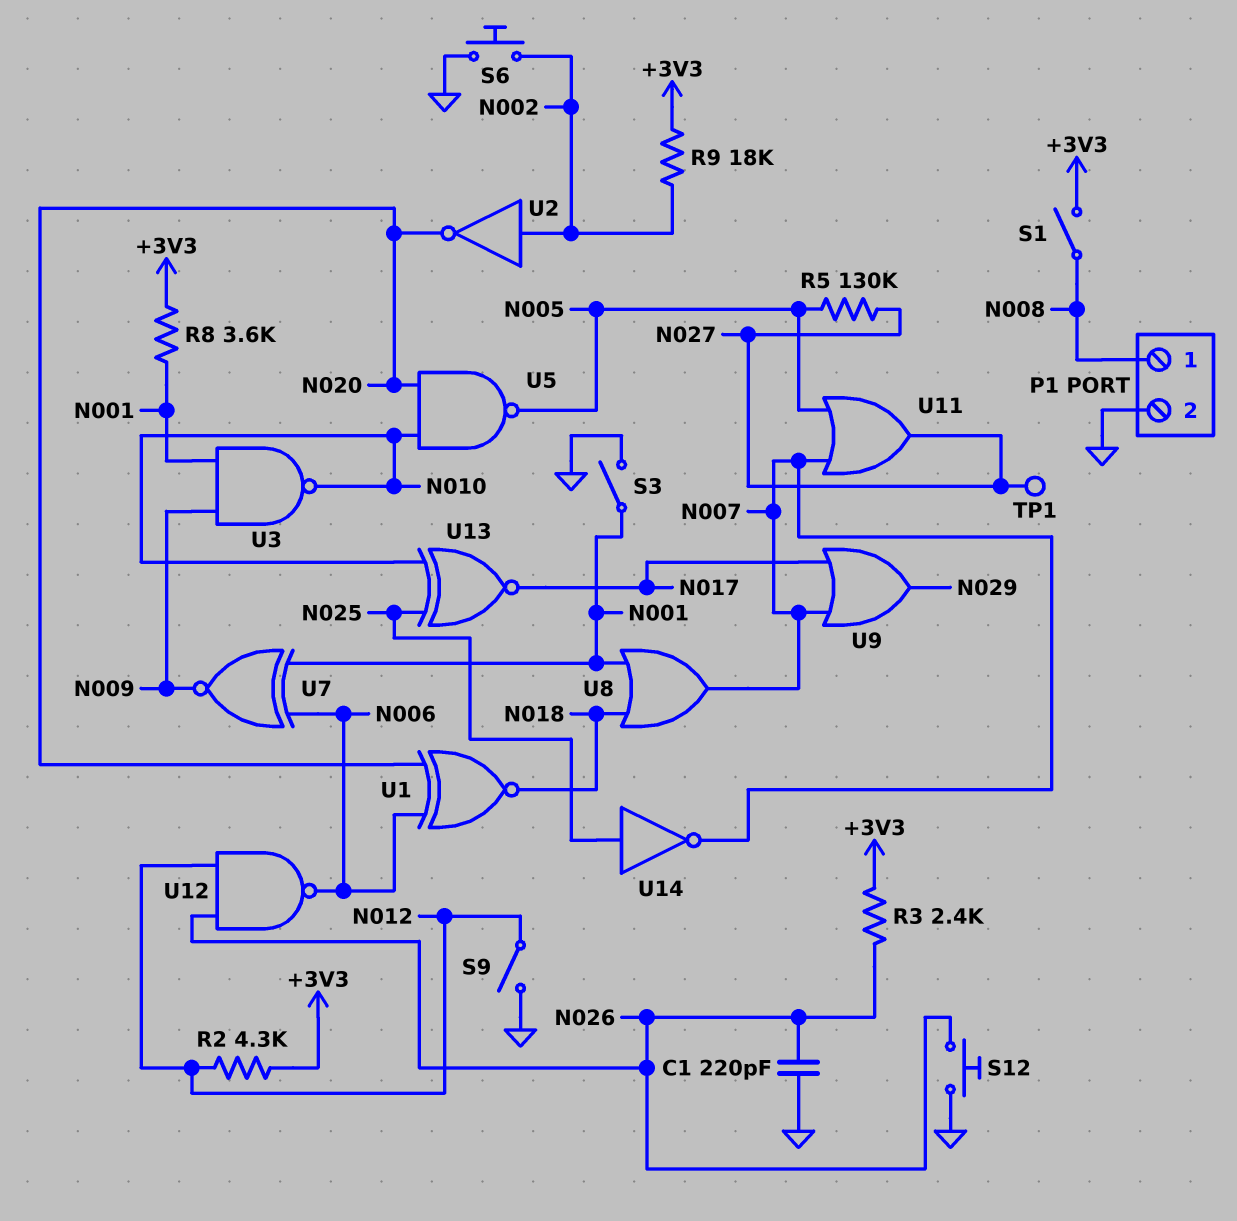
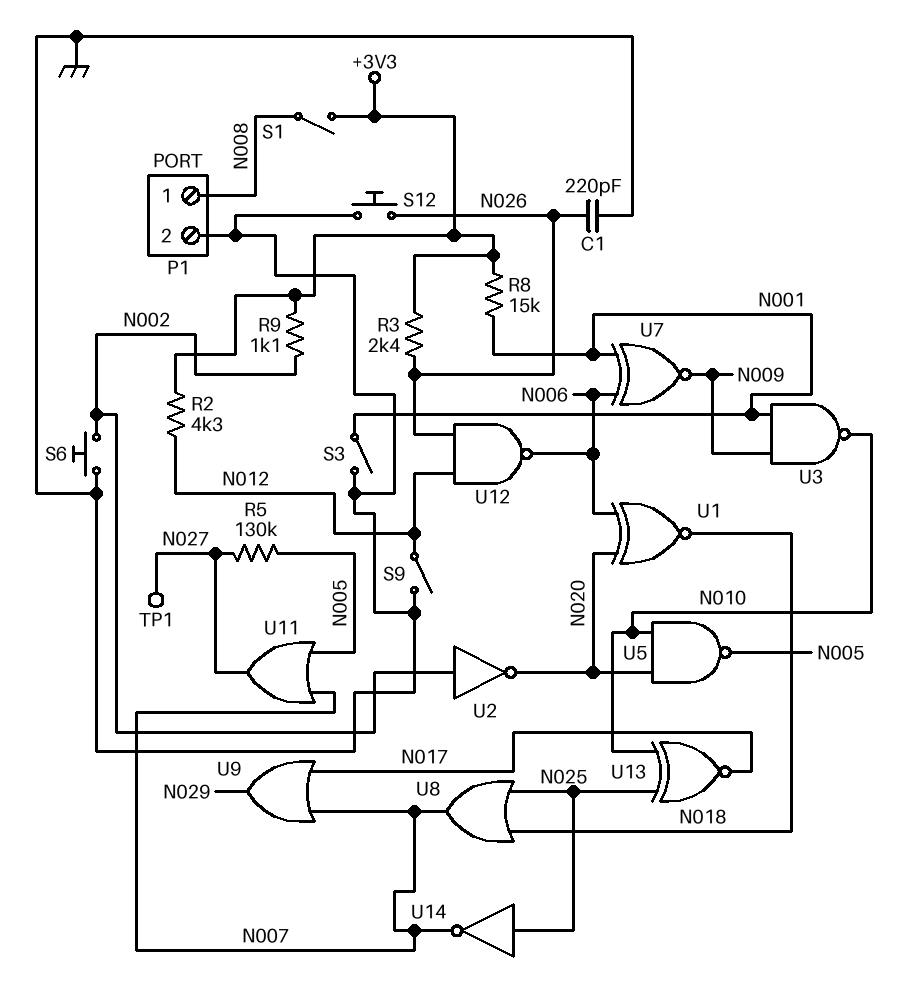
R8: 3.6k (+3V3, N001) -> 15k (+3V3, N001)
R9: 18k (+3V3, N002) -> 1.1k (+3V3, N002)
U8: OR (in N001, in N018, out N007) -> OR (in N018, in N025, out N007)

